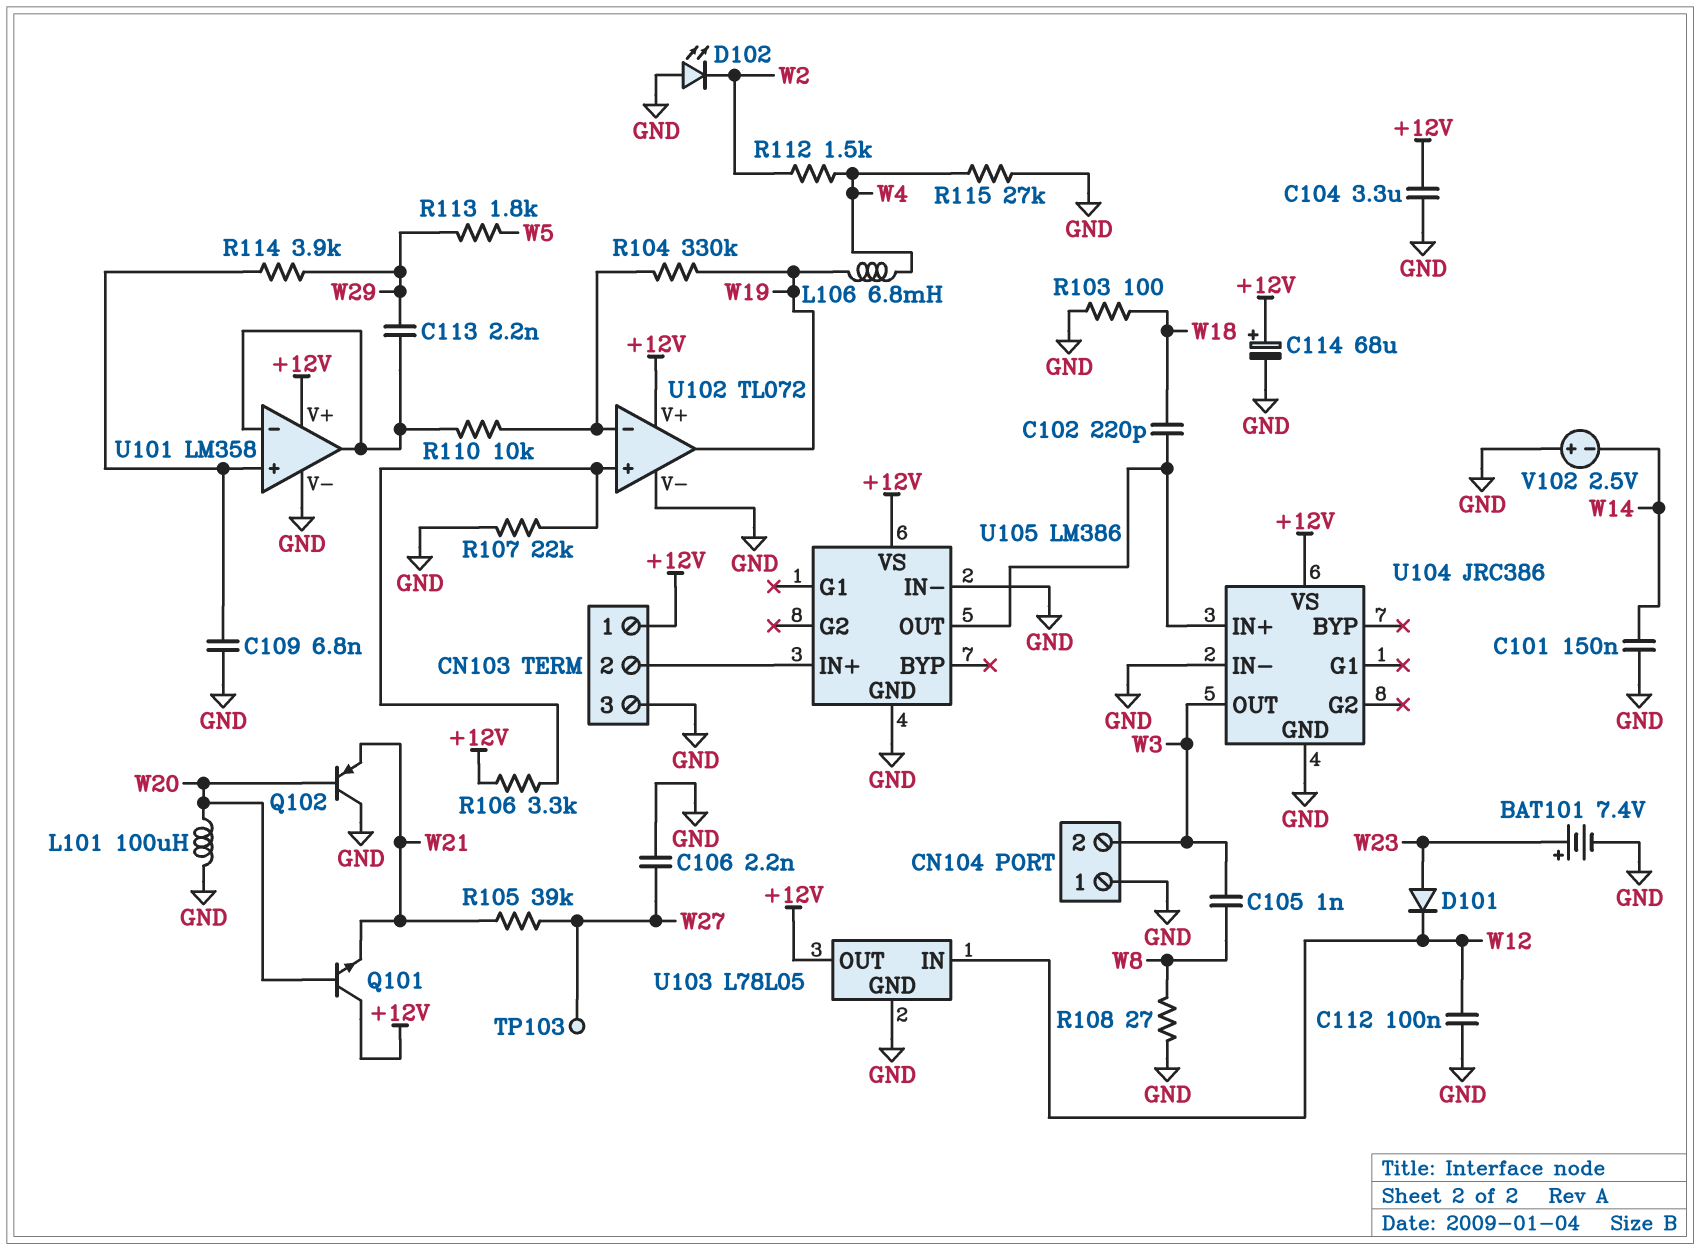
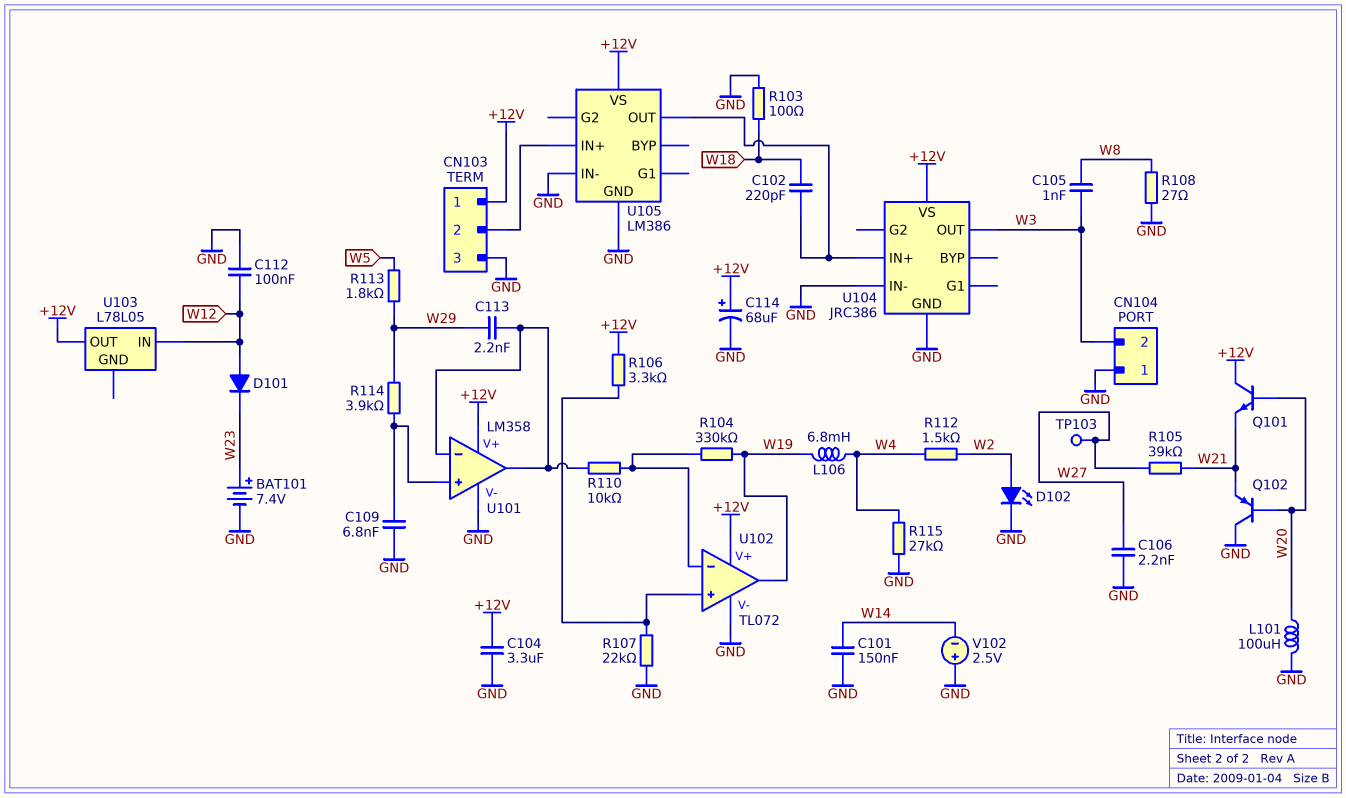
D101: diode (A W23, K W12) -> diode (A W12, K W23)
D102: LED (A GND, K W2) -> LED (A W2, K GND)
U103 pin GND: GND -> none

